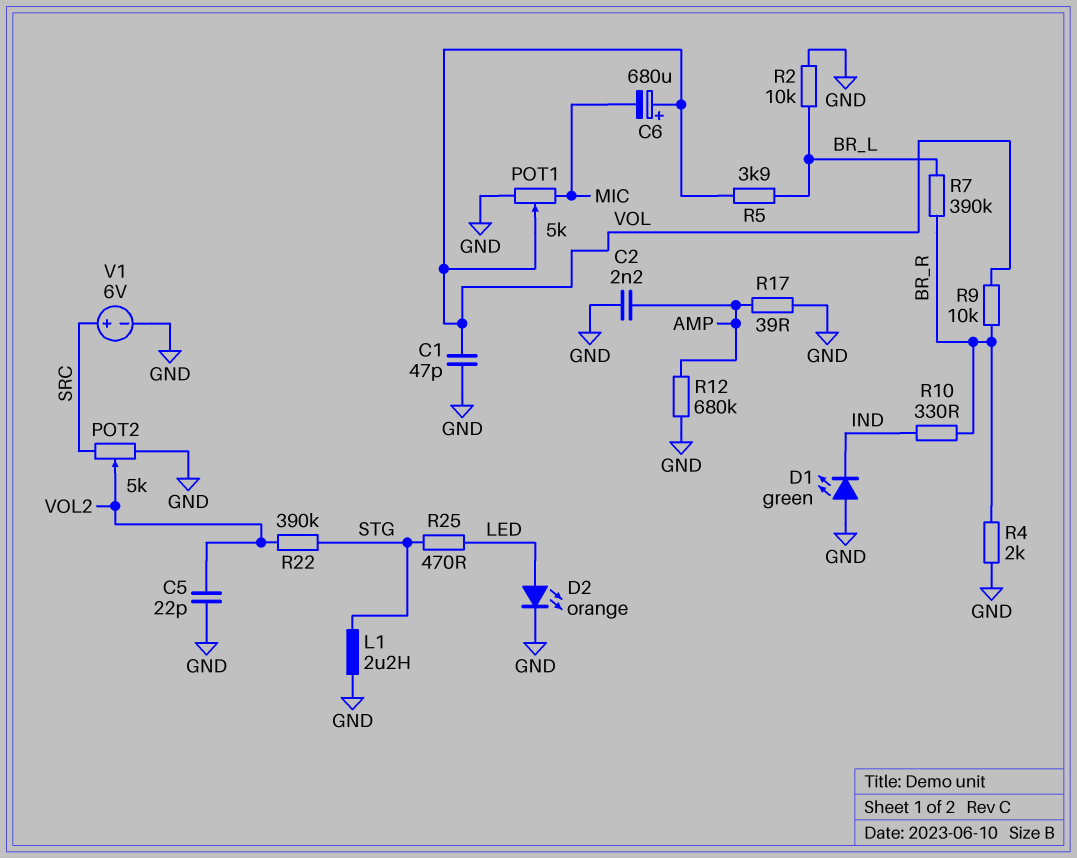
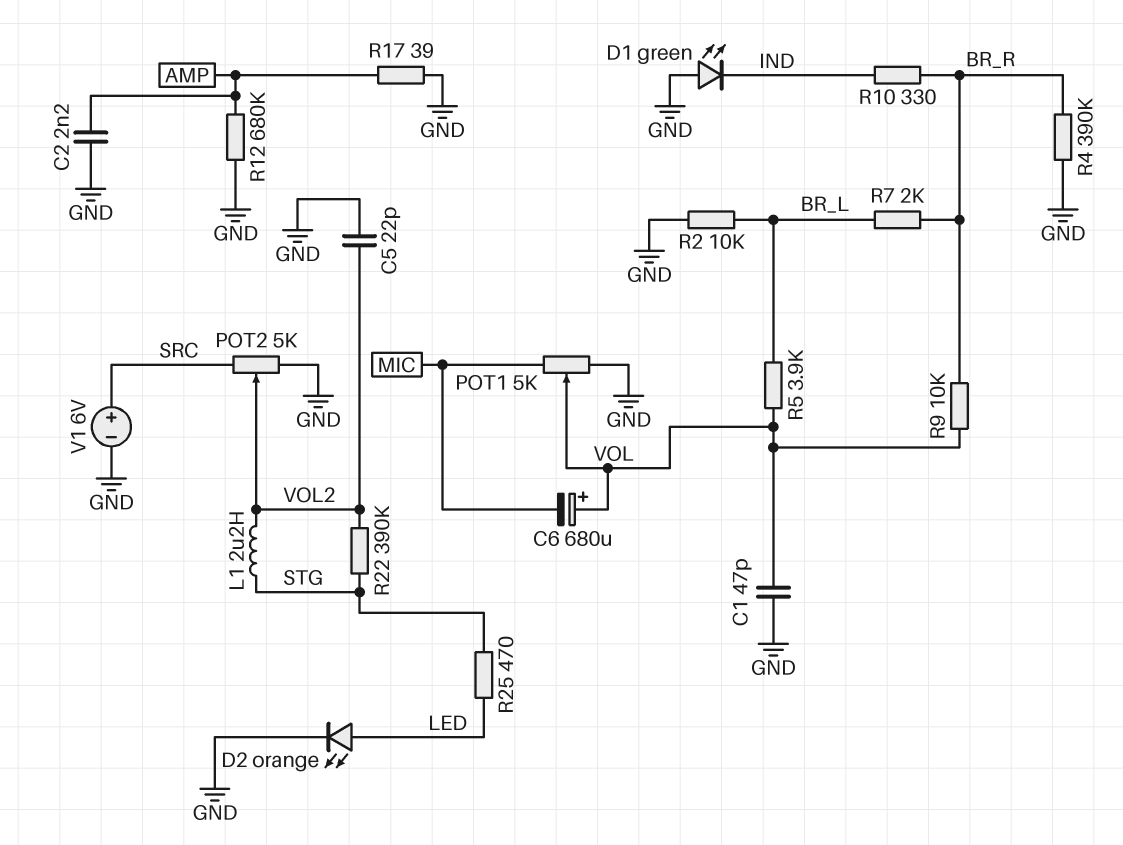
L1: 2.2uH (GND, STG) -> 2.2uH (STG, VOL2)
R4: 2k (BR_R, GND) -> 390k (BR_R, GND)
R7: 390k (BR_L, BR_R) -> 2k (BR_L, BR_R)

